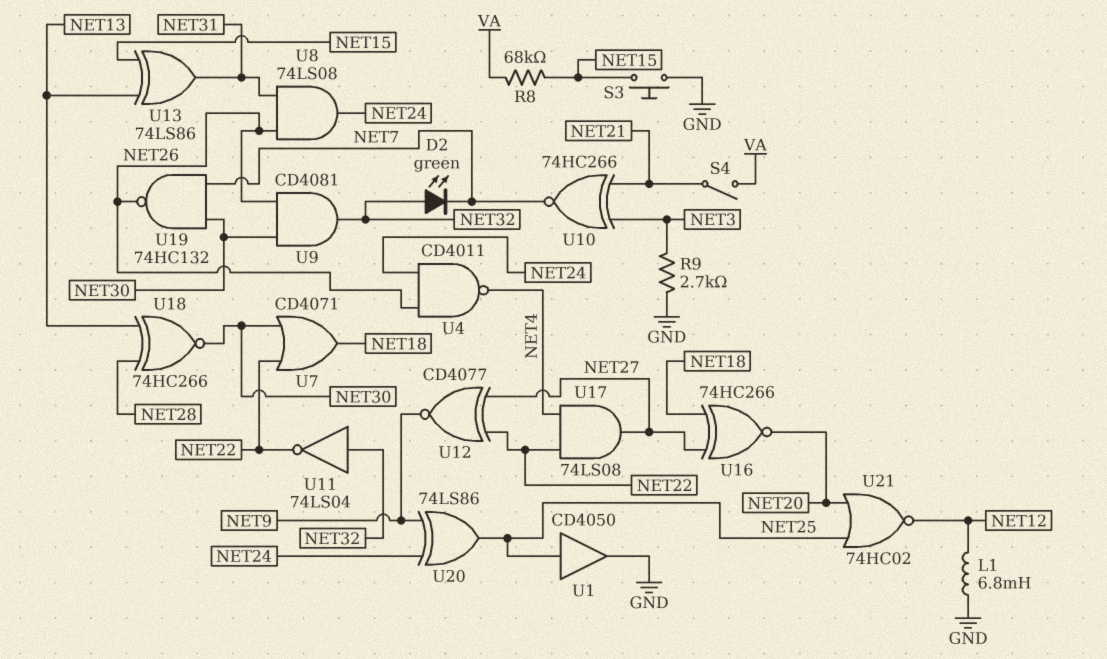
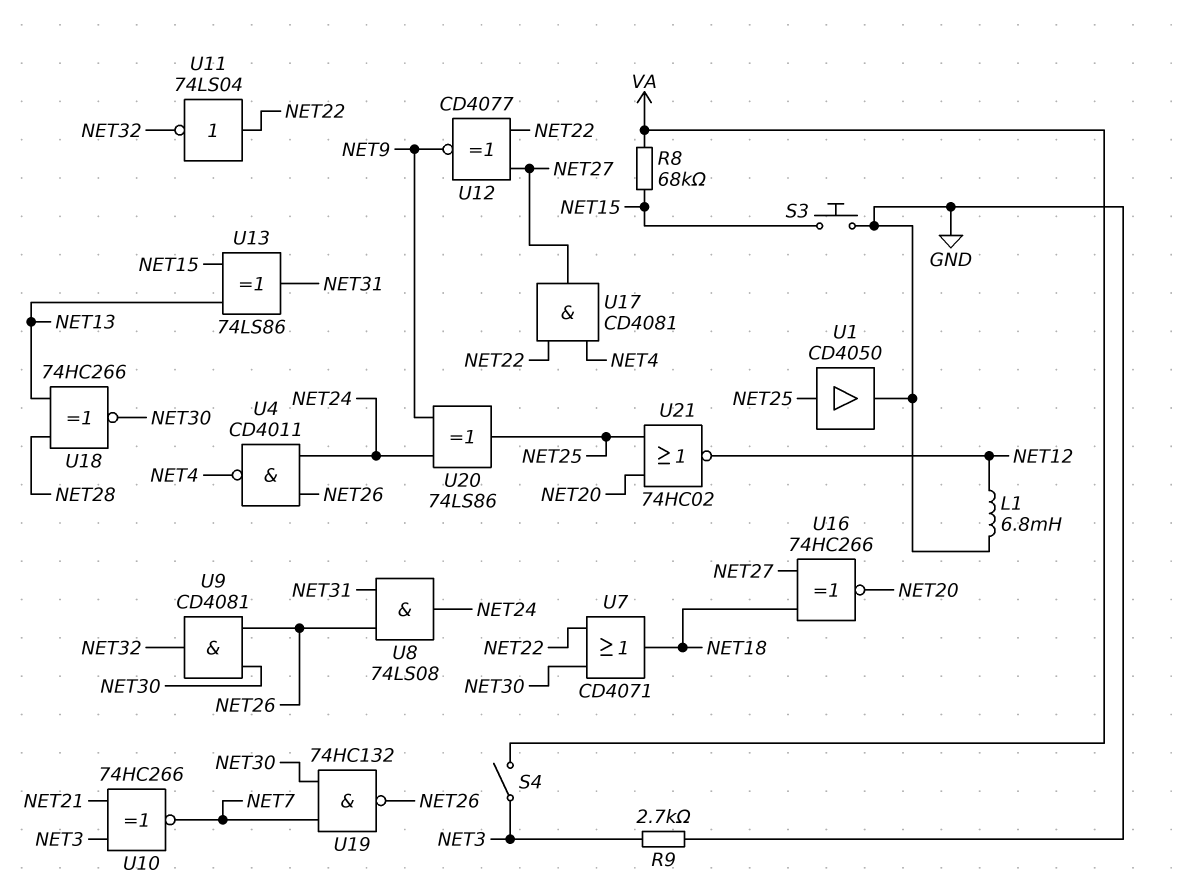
D2: LED green (A NET32, K NET7) -> none
S4: switch (NET21, VA) -> switch (NET3, VA)
U11: NOT 74LS04 (in NET32, out NET22) -> NOT 74LS04 (in NET22, out NET32)
U17: AND 74LS08 (in NET4, in NET22, out NET27) -> AND CD4081 (in NET4, in NET22, out NET27)

